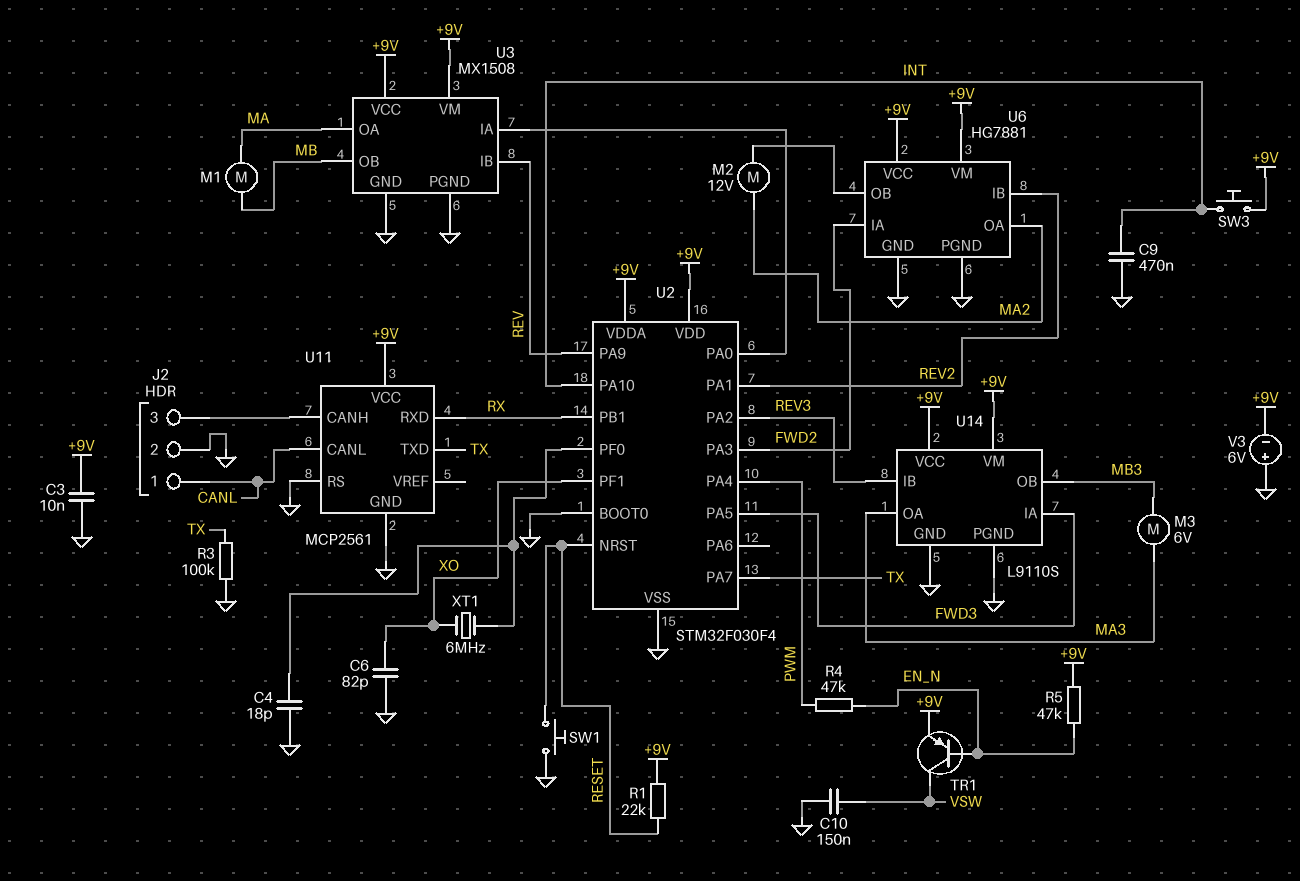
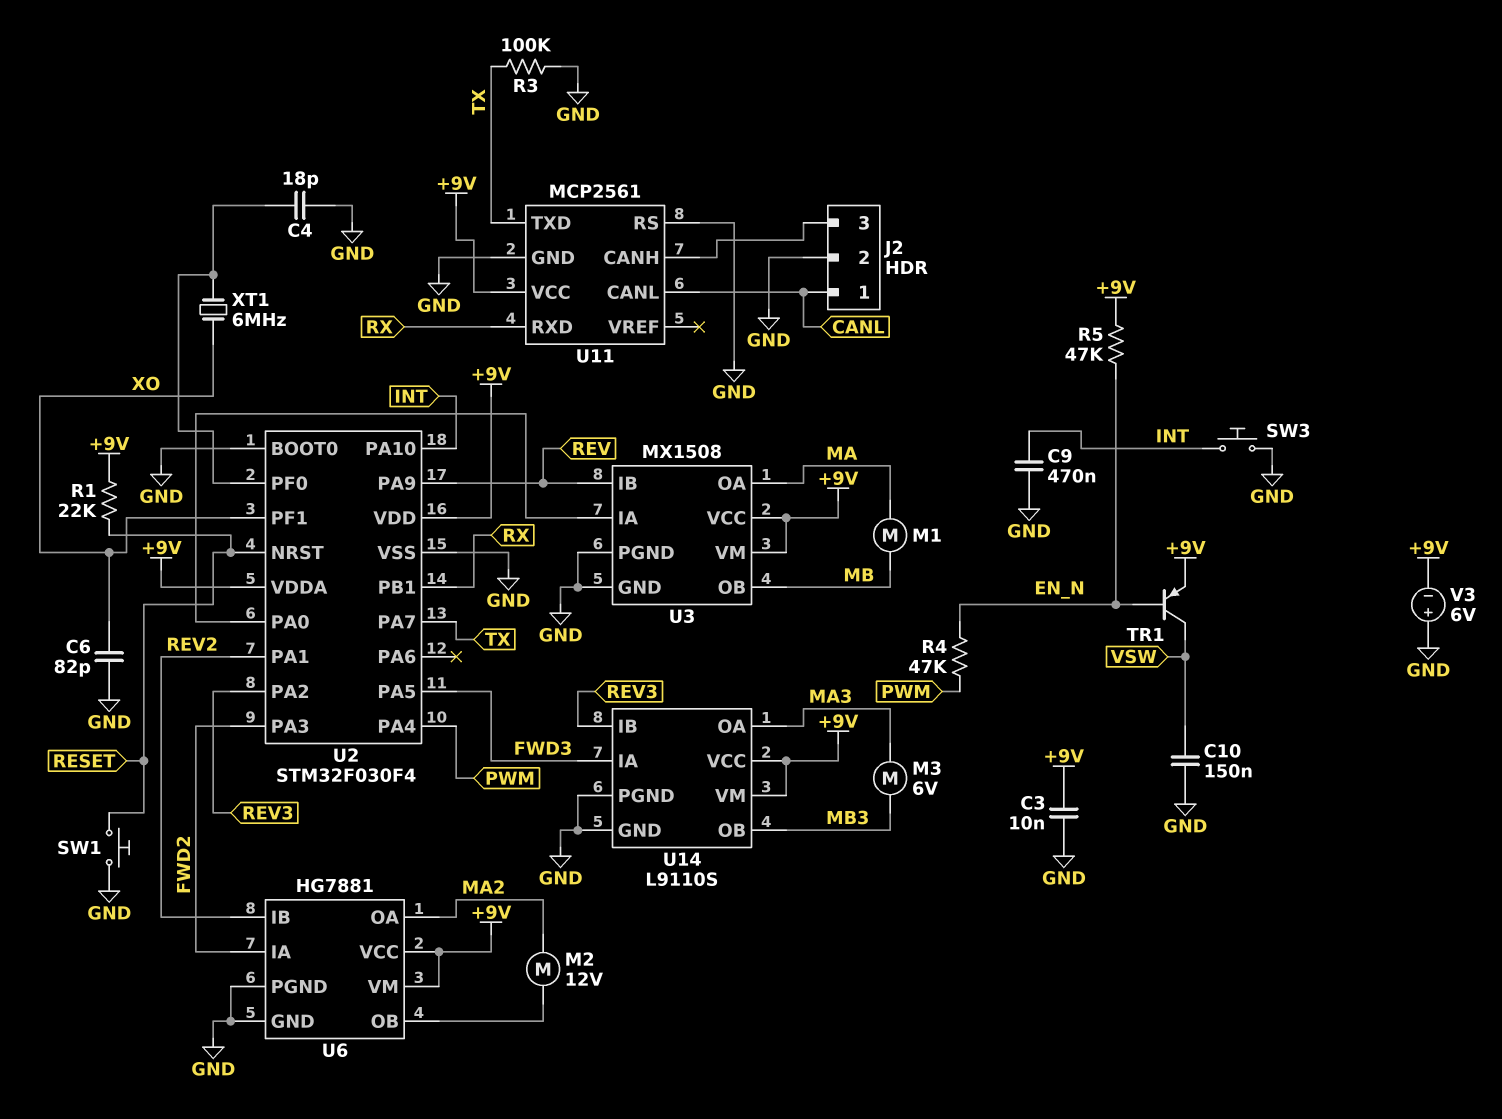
SW3: button (+9V, INT) -> button (GND, INT)

